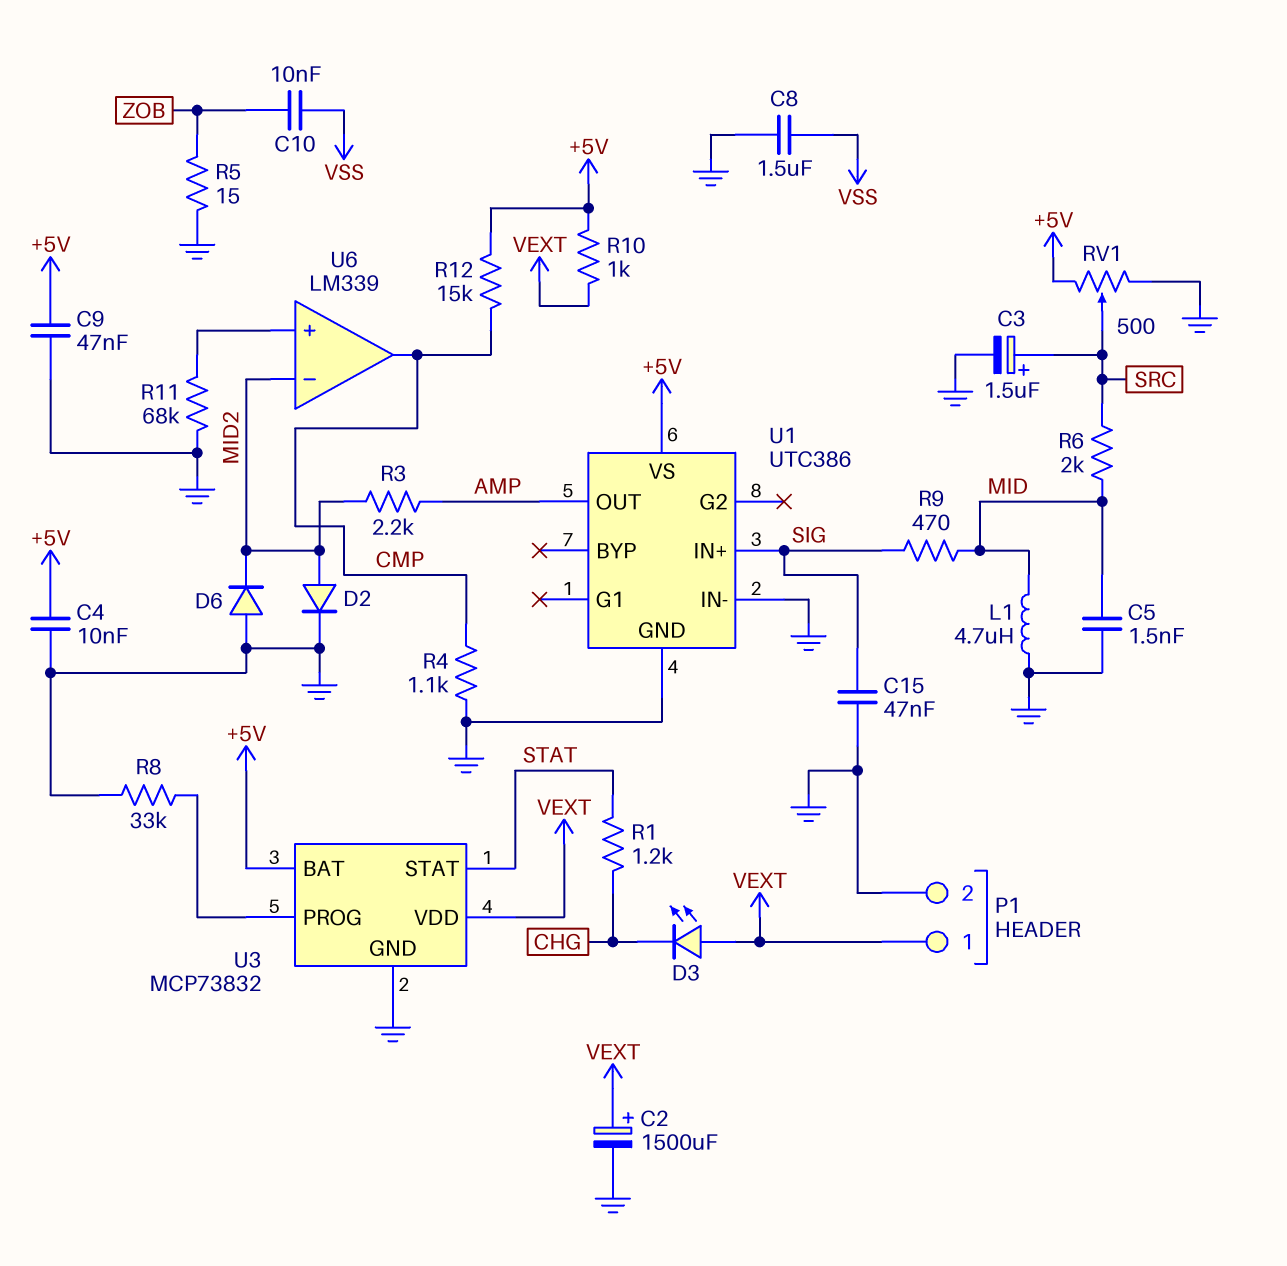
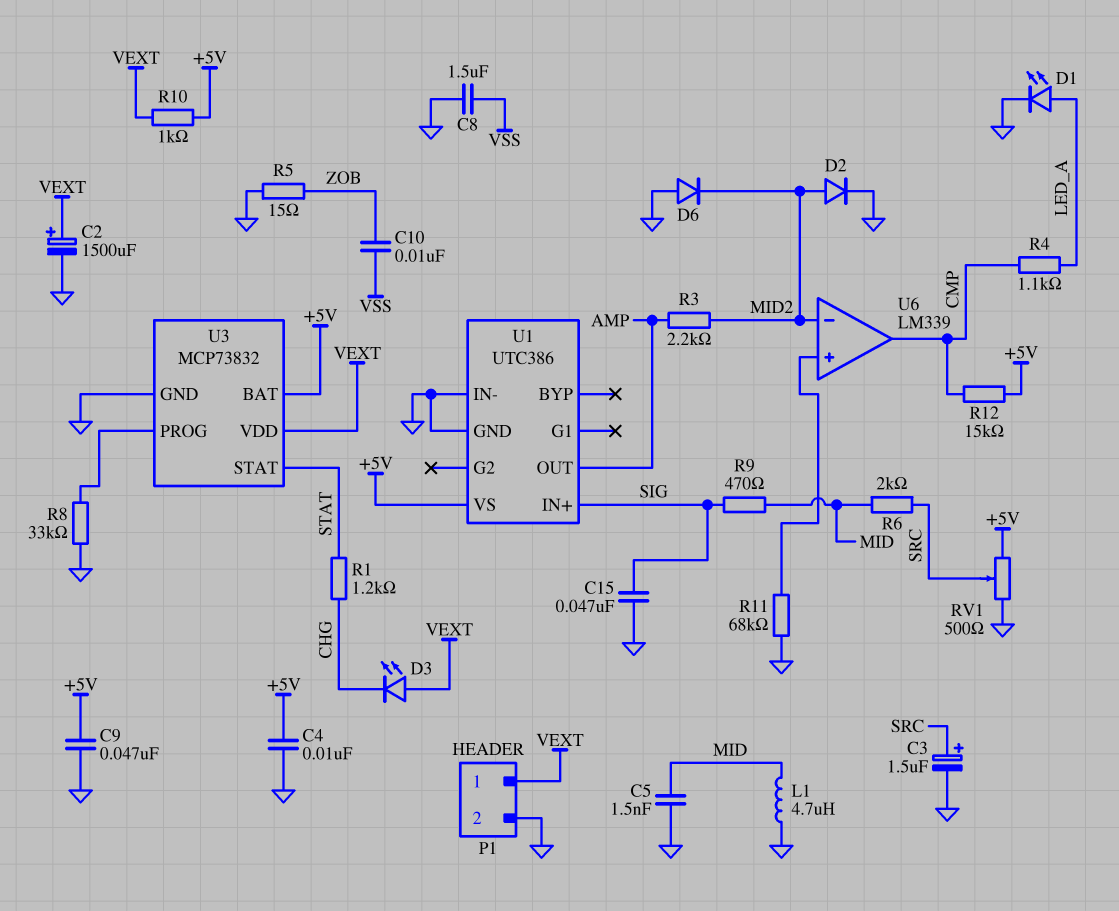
D1: none -> LED (A LED_A, K GND)
R4: 1.1k (CMP, GND) -> 1.1k (CMP, LED_A)

